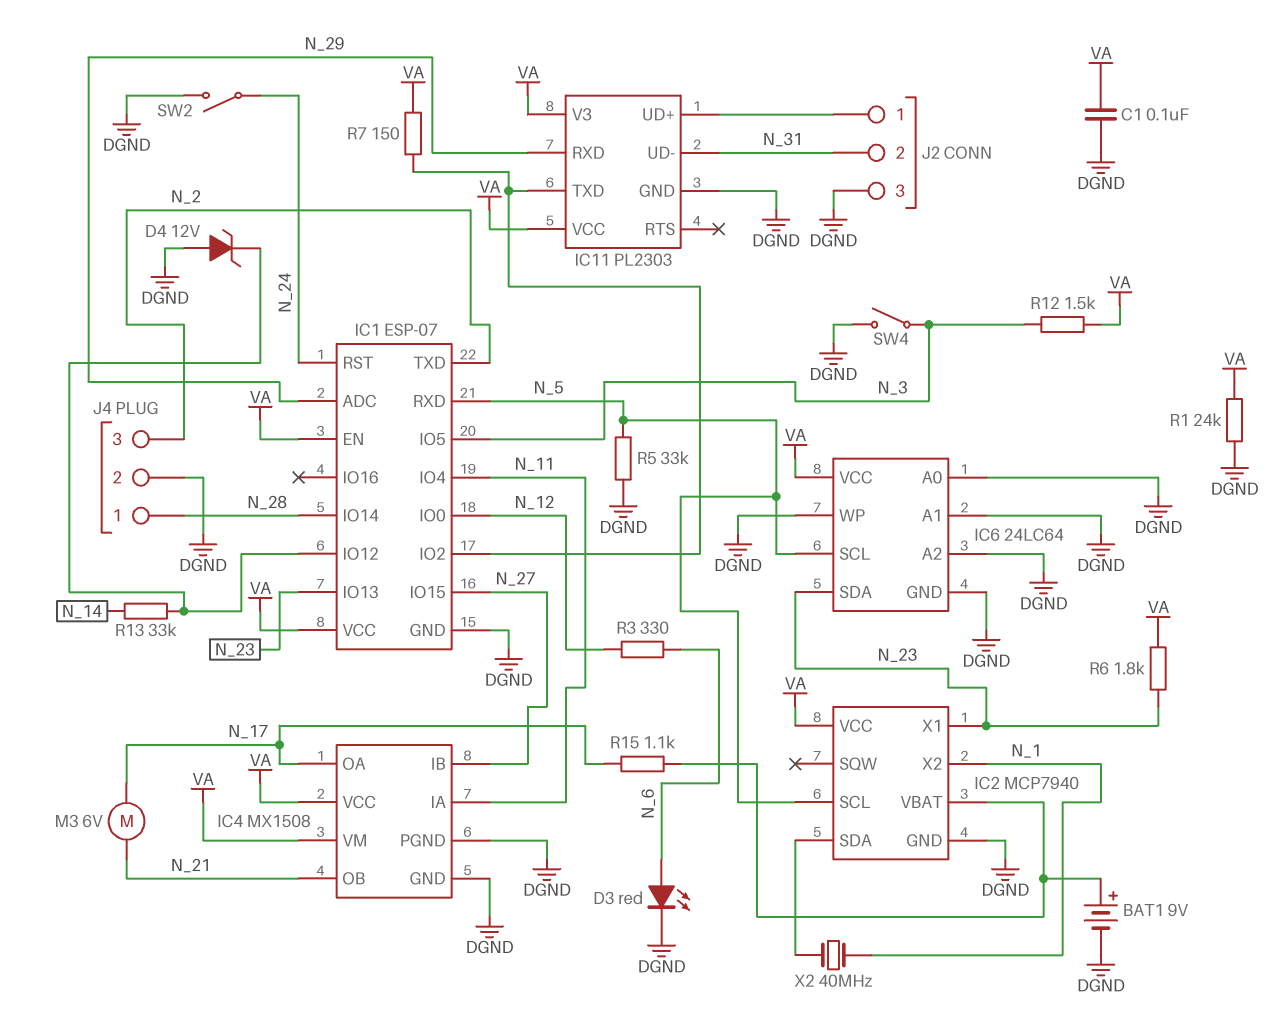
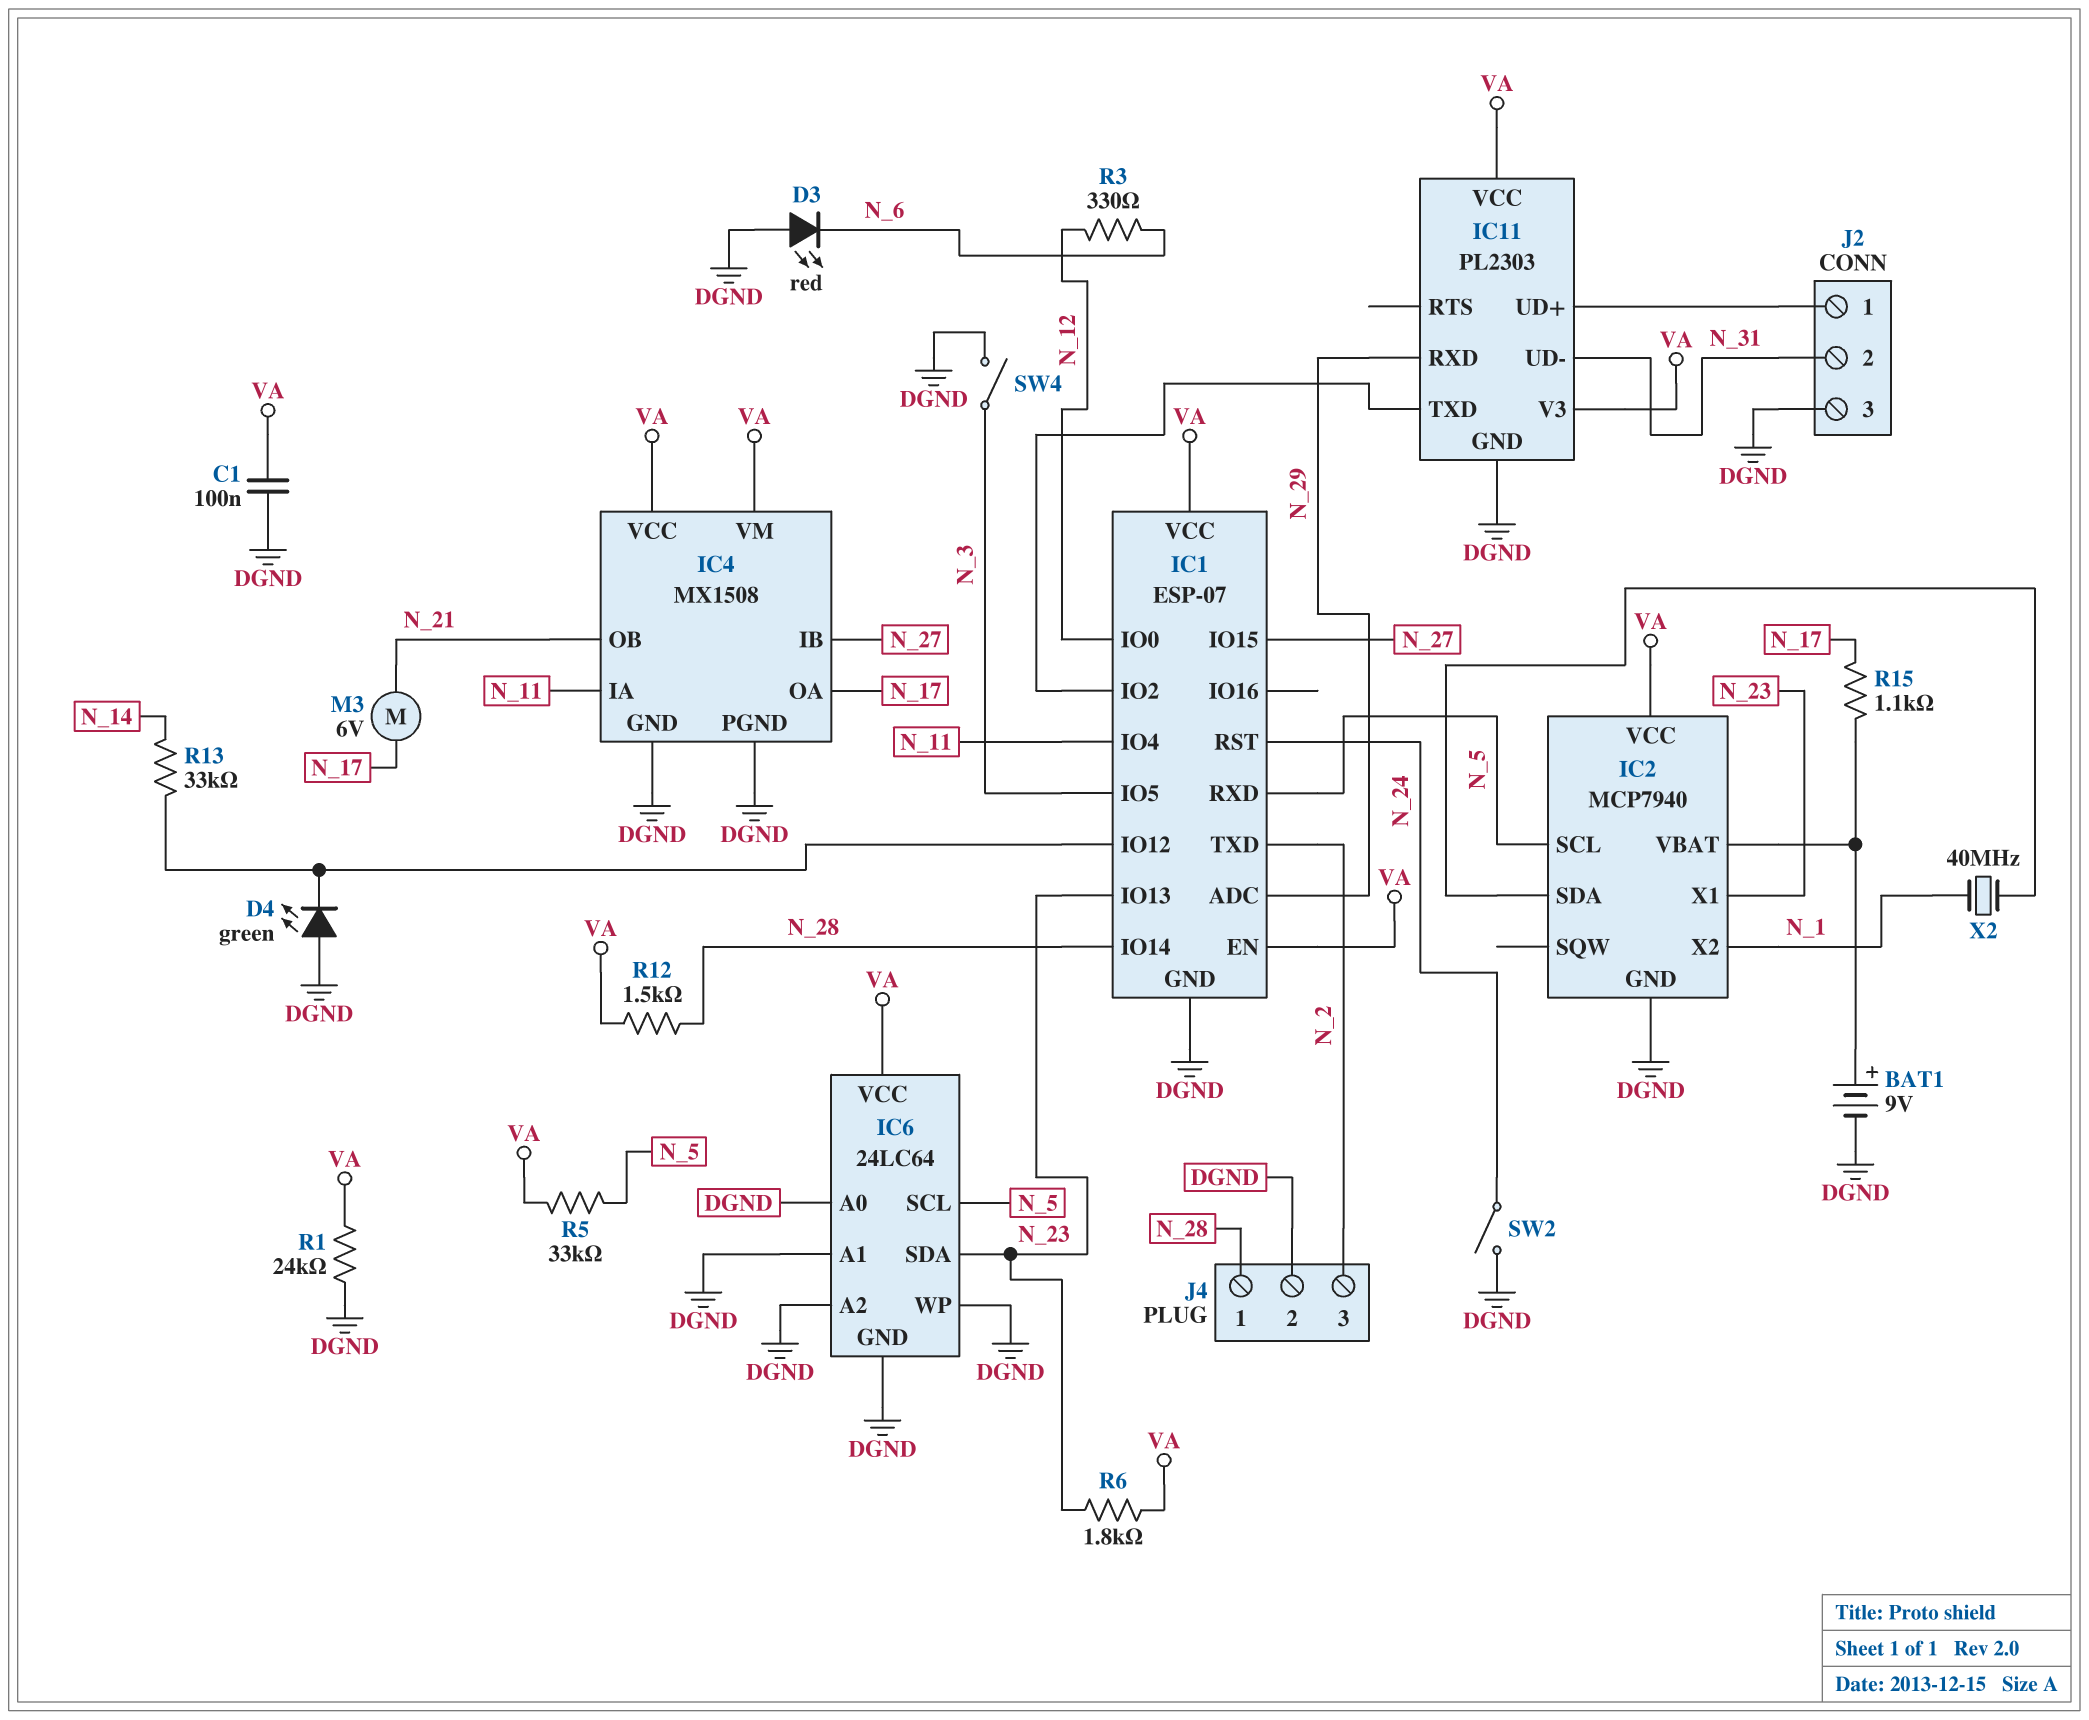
D3: LED red (A N_6, K DGND) -> LED red (A DGND, K N_6)
D4: zener 12V (A DGND, K IC1/IO12) -> LED green (A DGND, K IC1/IO12)
R5: 33k (DGND, N_5) -> 33k (N_5, VA)
R7: 150 (IC1/IO2, VA) -> none
R12: 1.5k (N_3, VA) -> 1.5k (N_28, VA)

